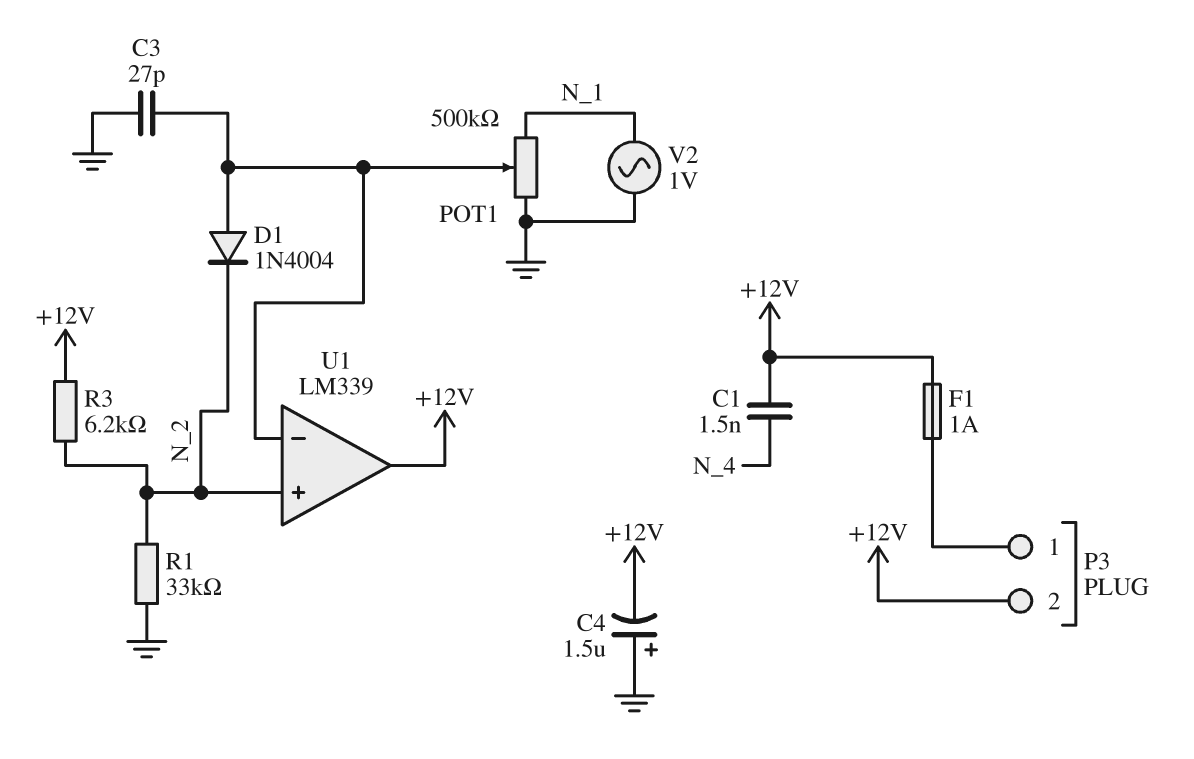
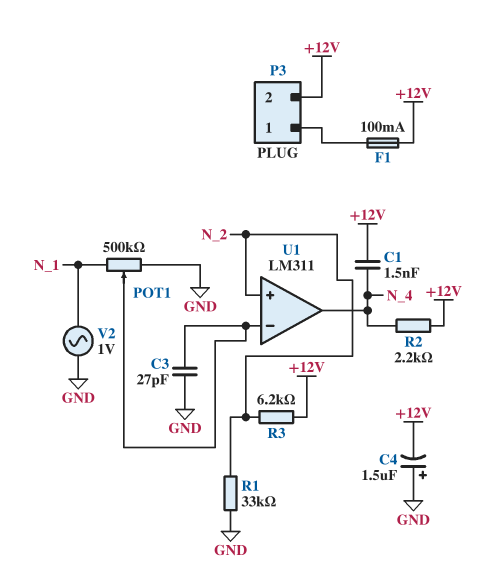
D1: diode 1N4004 (A U1/in-, K N_2) -> none
F1: 1A (+12V, P3/1) -> 100mA (+12V, P3/1)
R2: none -> 2.2k (+12V, N_4)
U1: LM339 -> LM311
U1 pin out: +12V -> N_4

